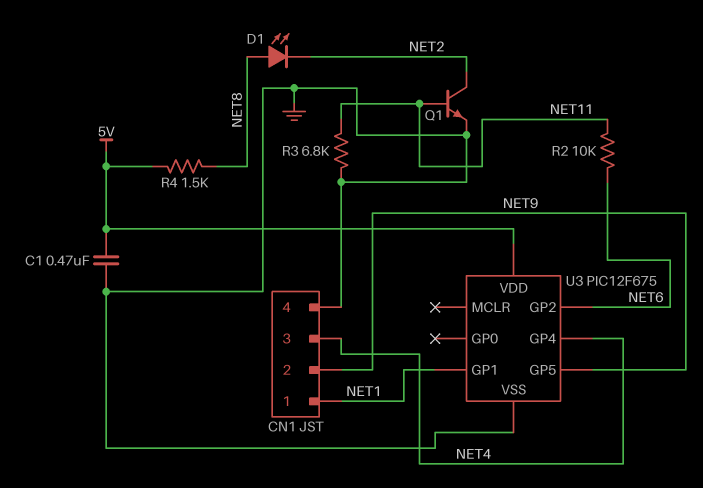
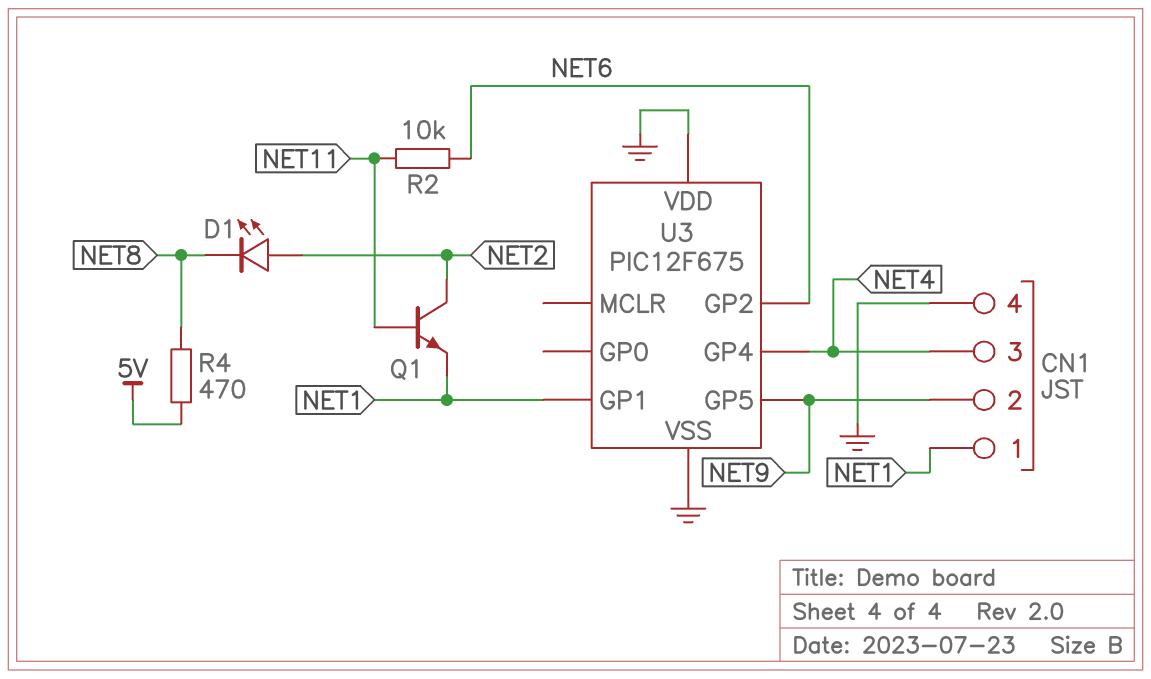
C1: 470nF (5V, GND) -> none
D1: LED (A NET8, K NET2) -> LED (A NET2, K NET8)
Q1: NPN (B NET11, C NET2, E GND) -> NPN (B NET11, C NET2, E NET1)
R3: 6.8k (GND, NET11) -> none
R4: 1.5k (5V, NET8) -> 470 (5V, NET8)
U3 pin VDD: 5V -> GND

